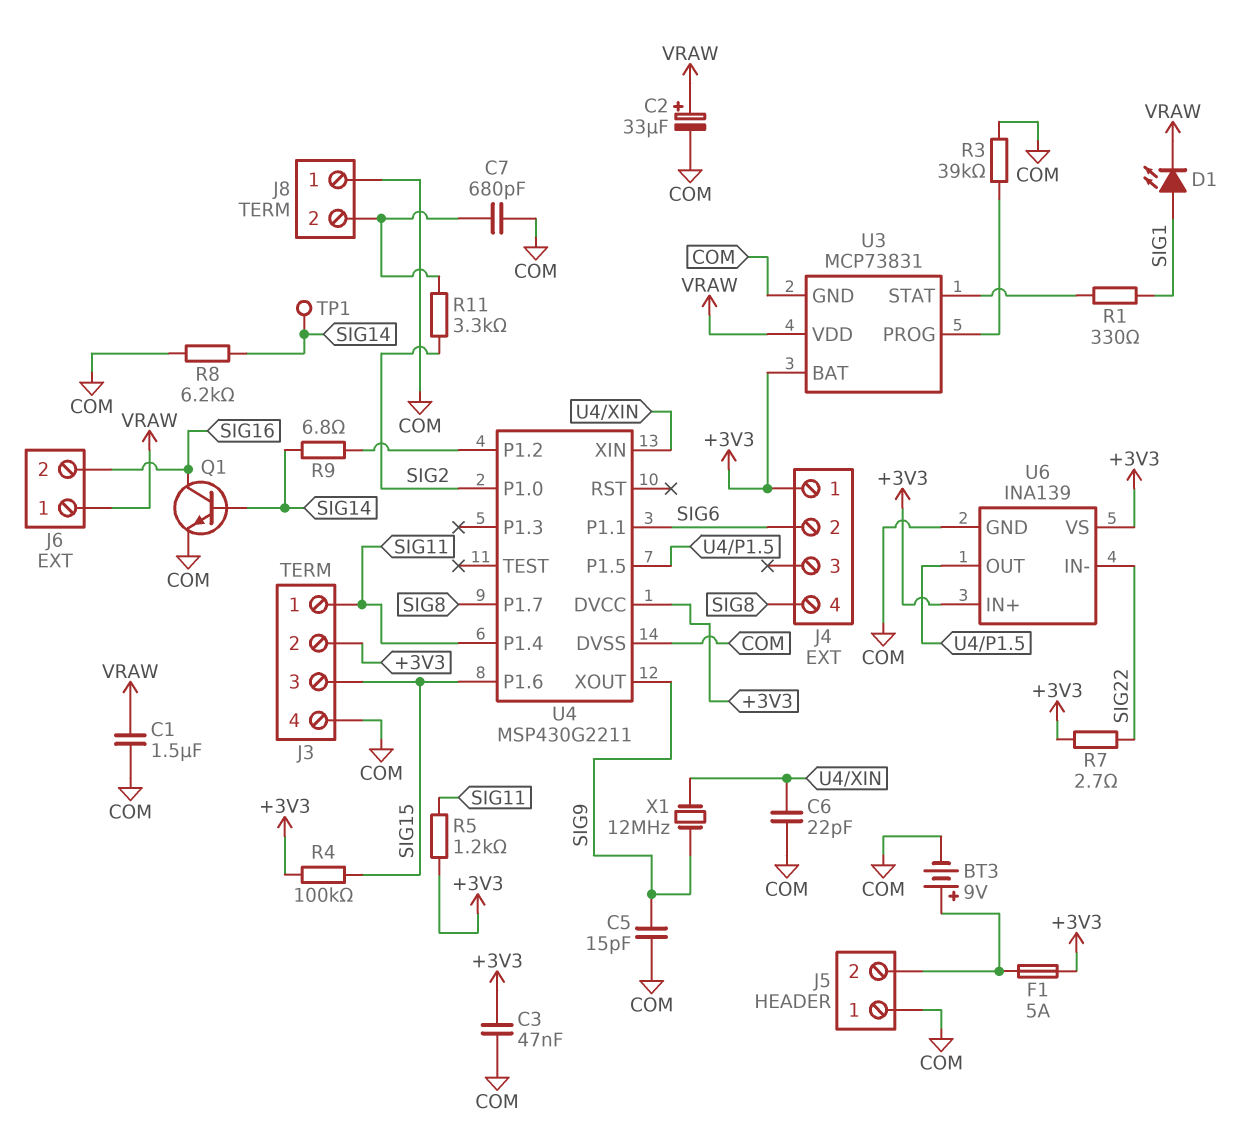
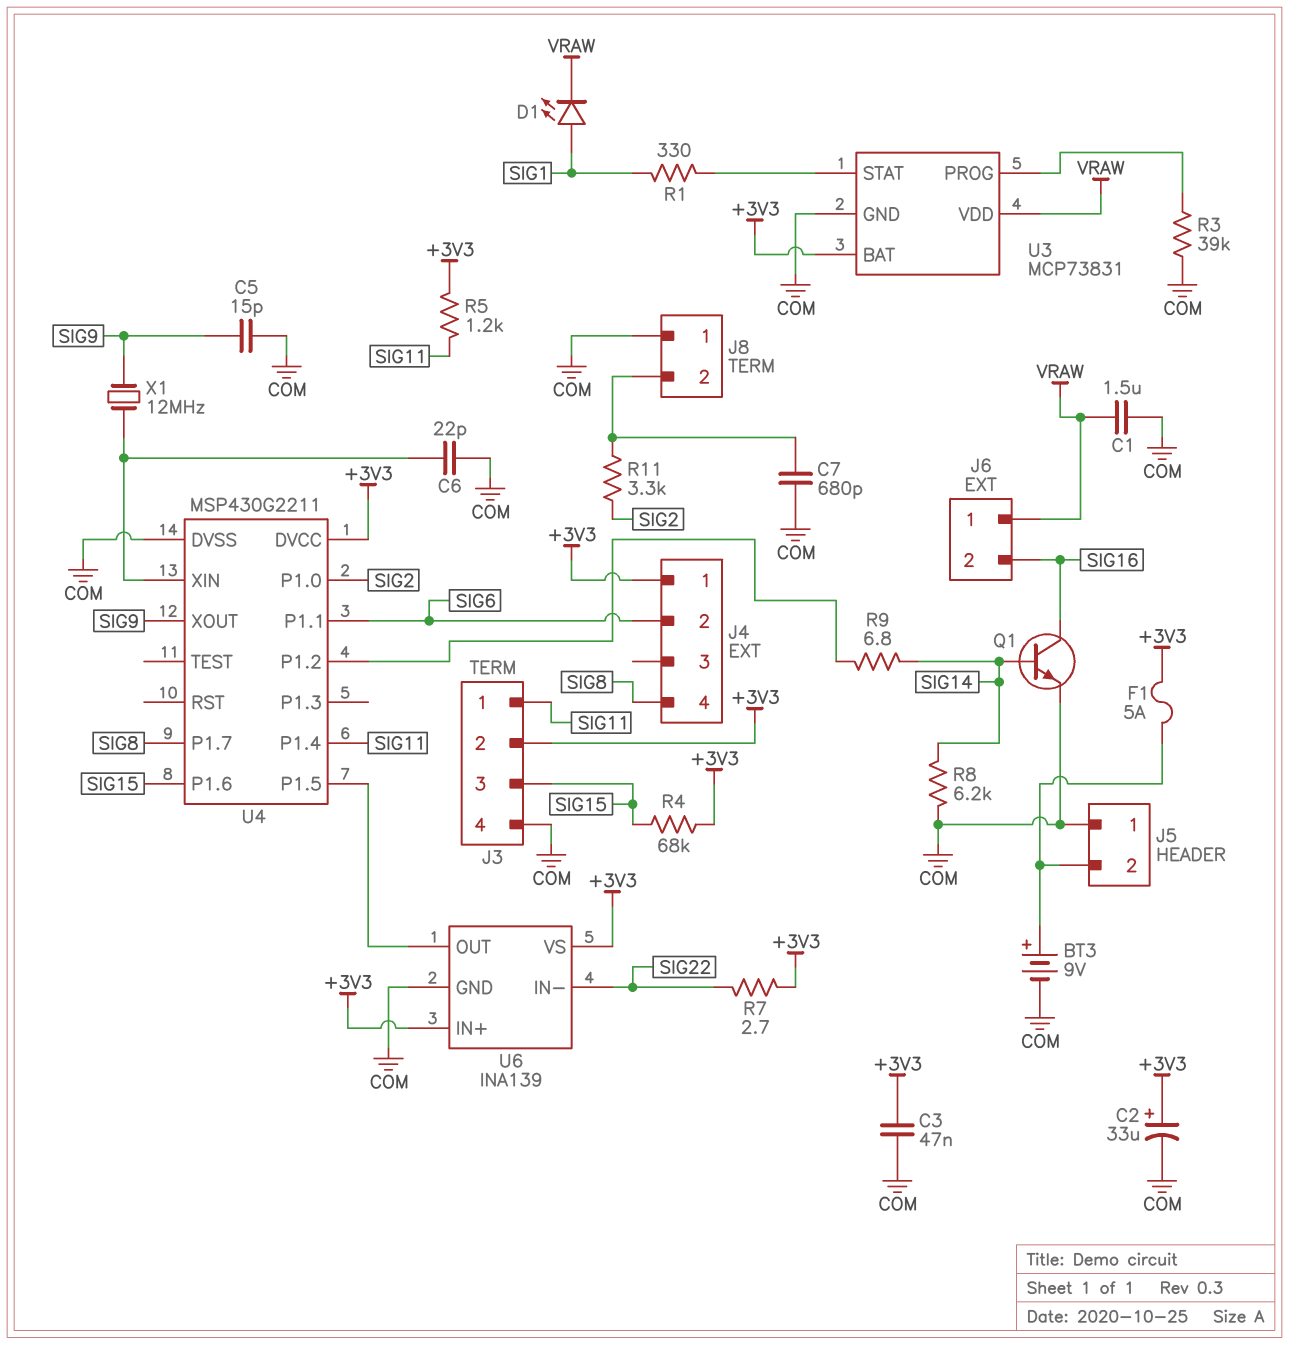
C2: 33uF (plus VRAW, minus COM) -> 33uF (plus +3V3, minus COM)
R4: 100k (+3V3, SIG15) -> 68k (+3V3, SIG15)
TP1: test point (SIG14) -> none

